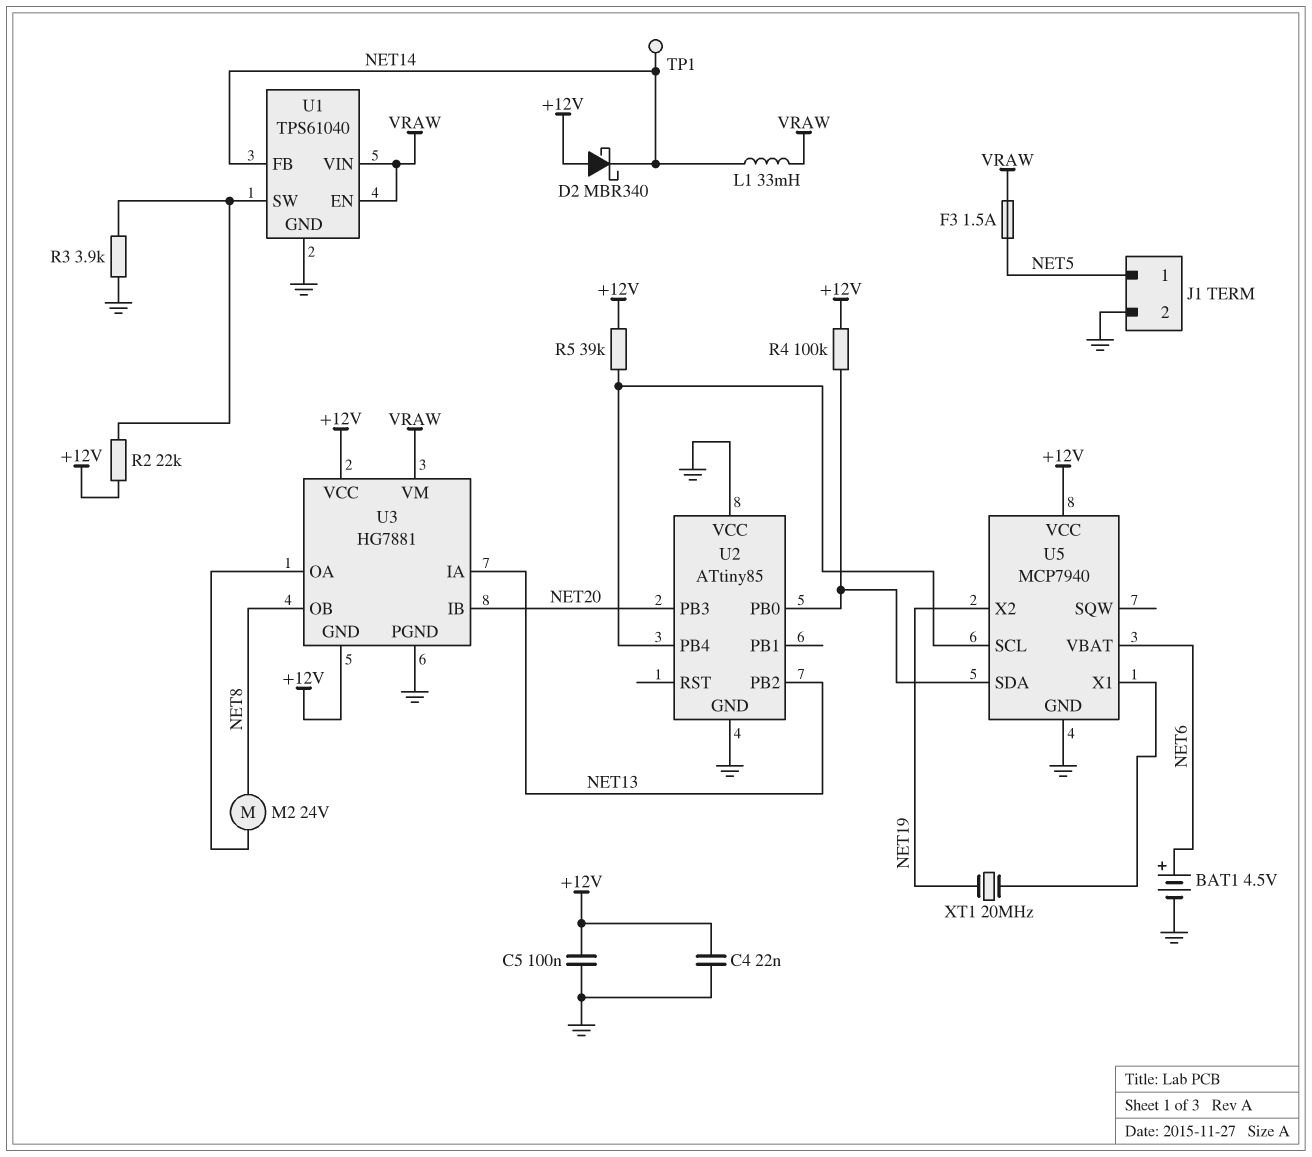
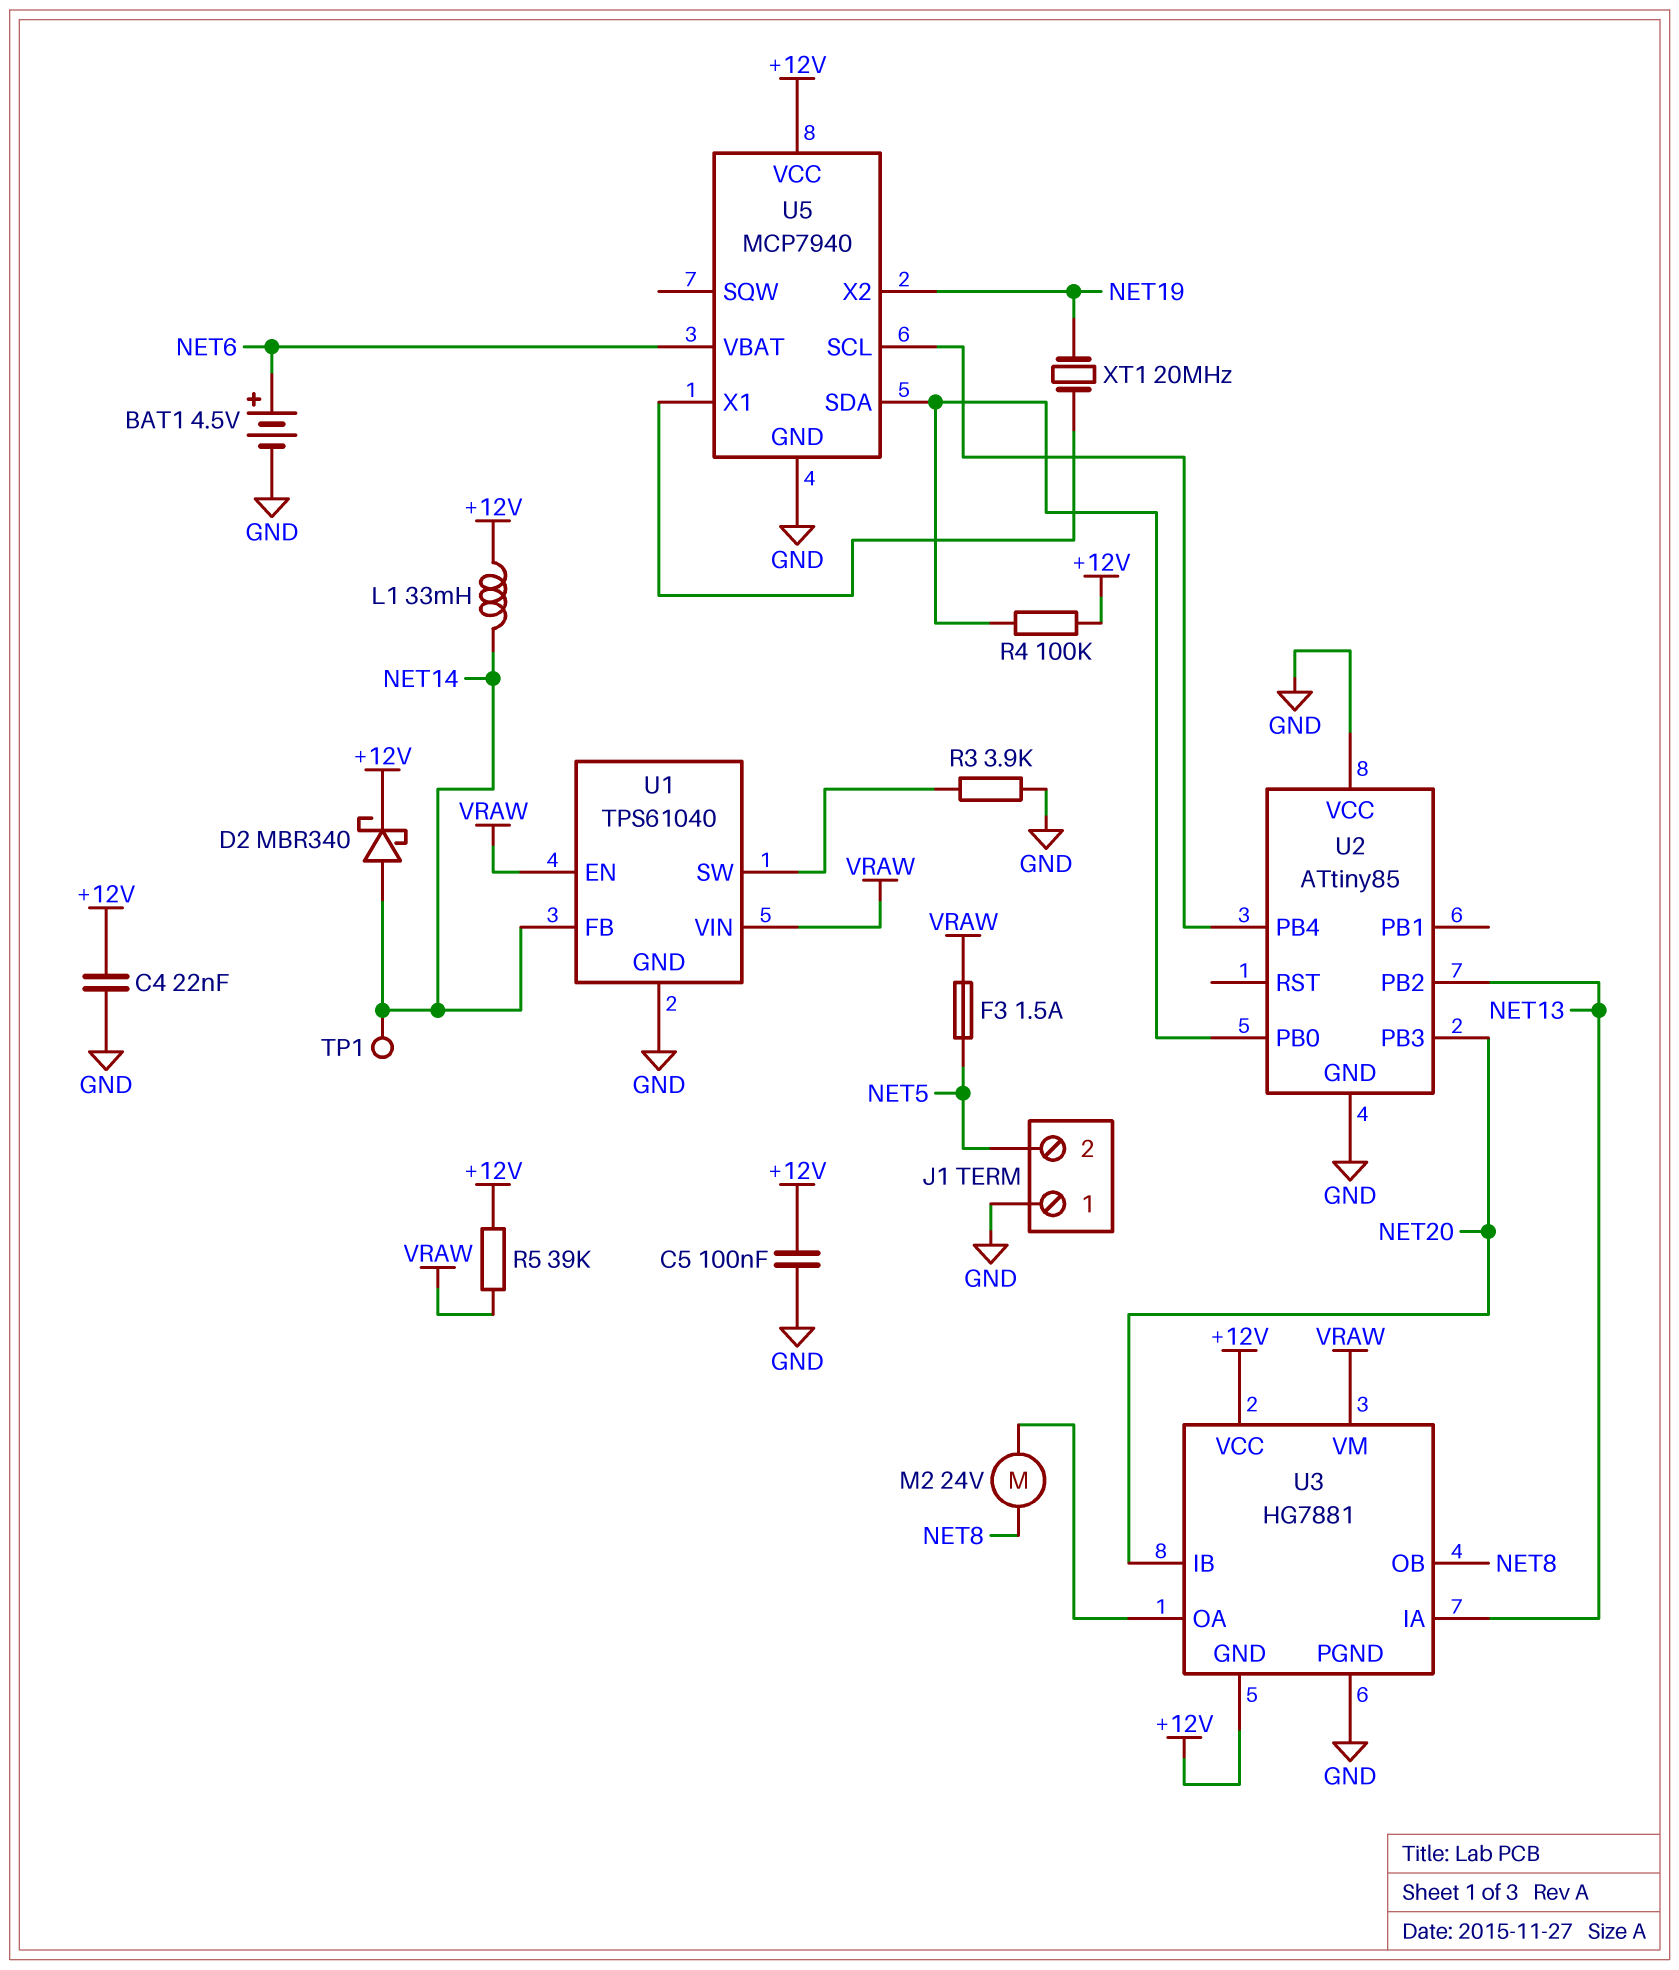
D2: schottky MBR340 (A +12V, K NET14) -> schottky MBR340 (A NET14, K +12V)
J1 pin 1: NET5 -> GND
J1 pin 2: GND -> NET5
L1: 33mH (NET14, VRAW) -> 33mH (+12V, NET14)
R2: 22k (+12V, U1/SW) -> none
R5: 39k (+12V, U2/PB4) -> 39k (+12V, VRAW)

